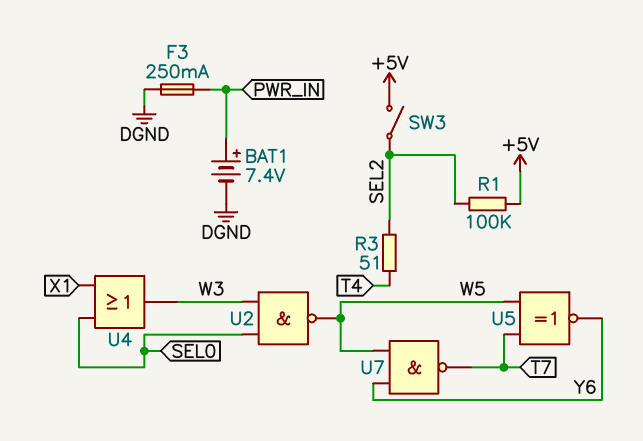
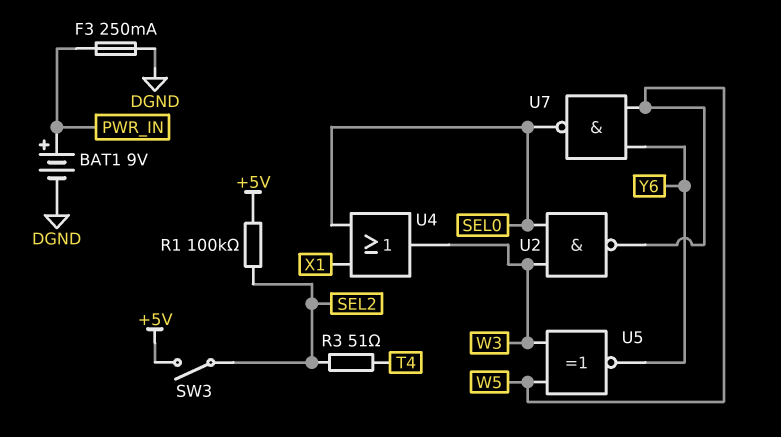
BAT1: 7.4V (plus PWR_IN, minus DGND) -> 9V (plus PWR_IN, minus DGND)
U5: XNOR (in T7, in W5, out Y6) -> XNOR (in W3, in W5, out Y6)
U7: NAND (in W5, in Y6, out T7) -> NAND (in W5, in Y6, out SEL0)

